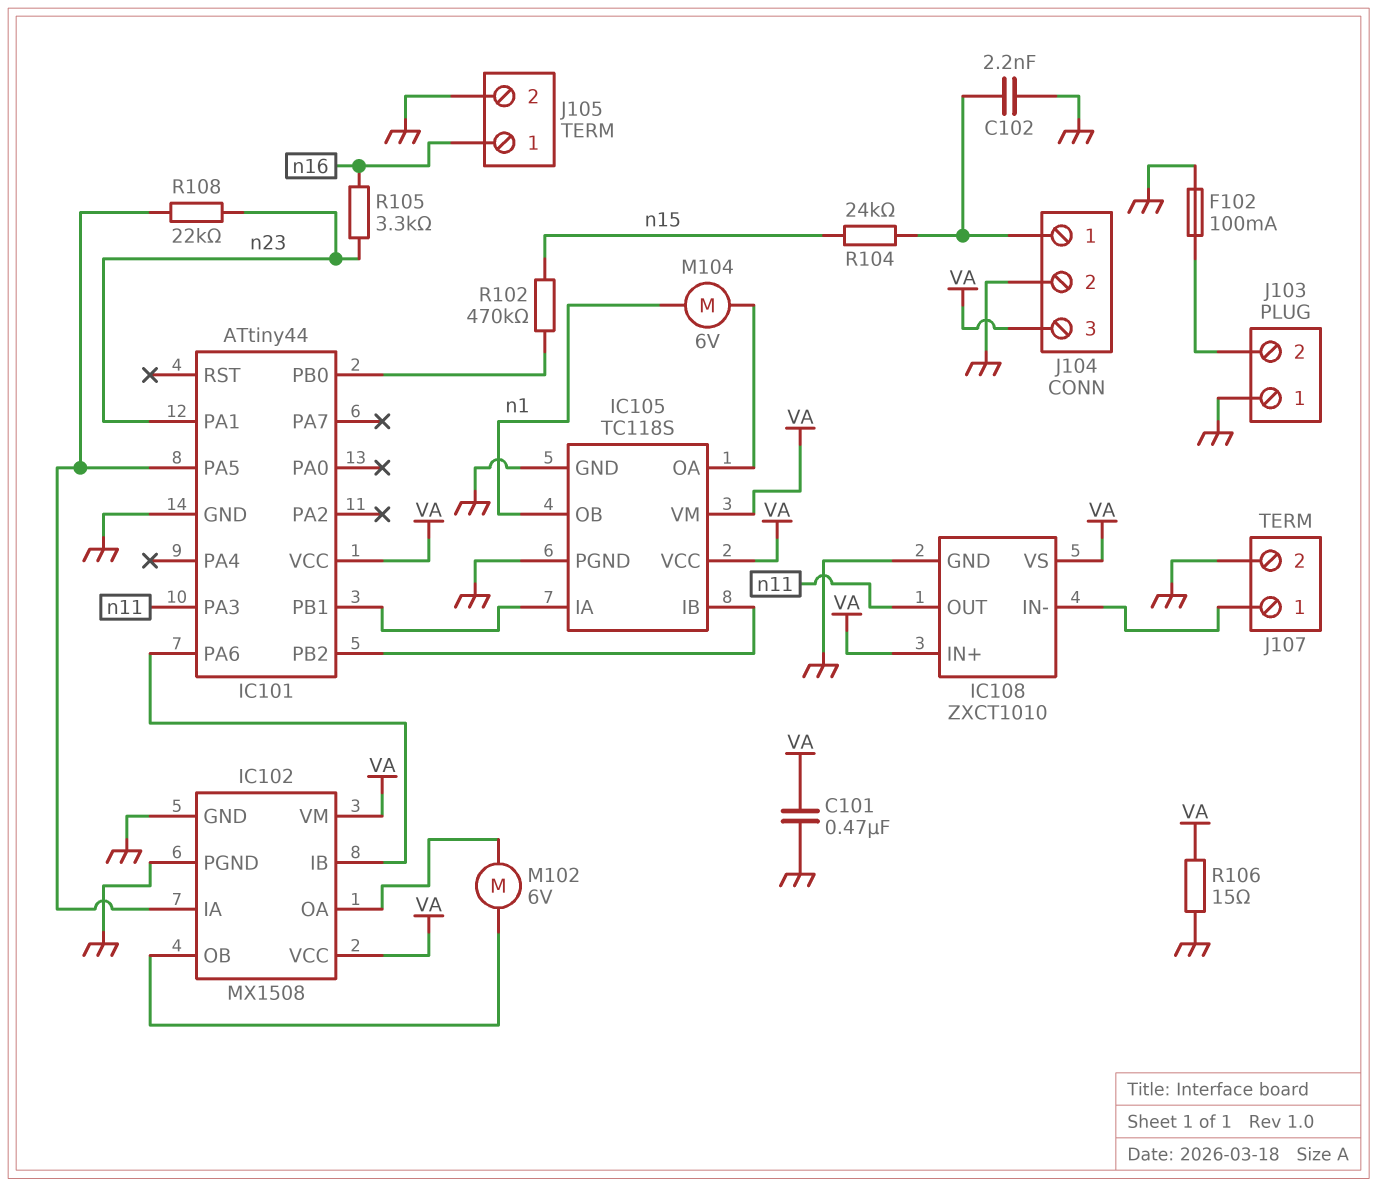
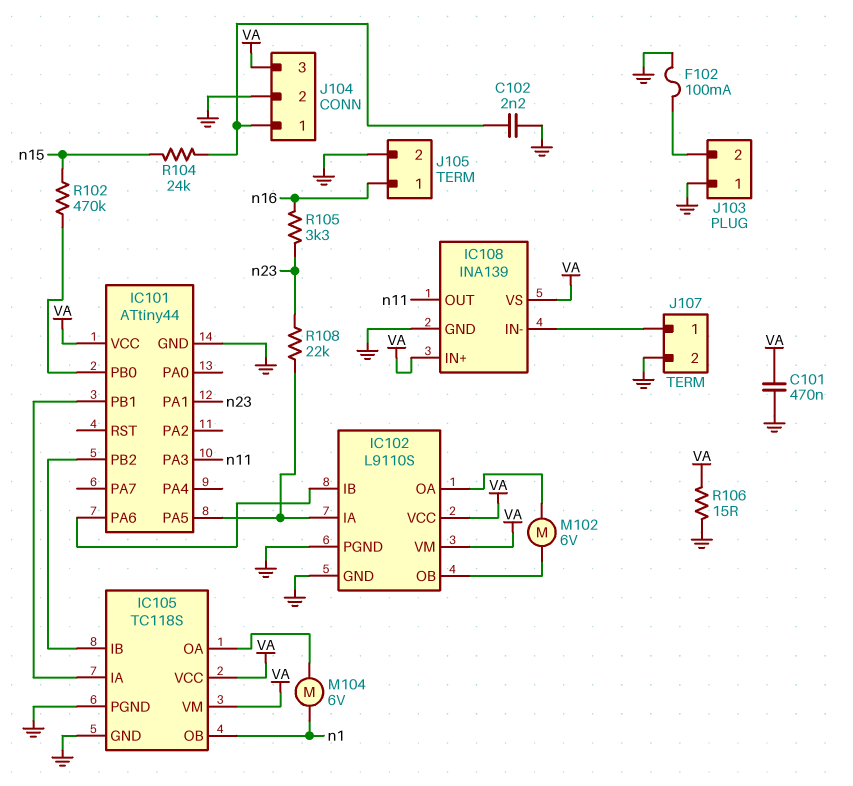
IC102: MX1508 -> L9110S
IC108: ZXCT1010 -> INA139

